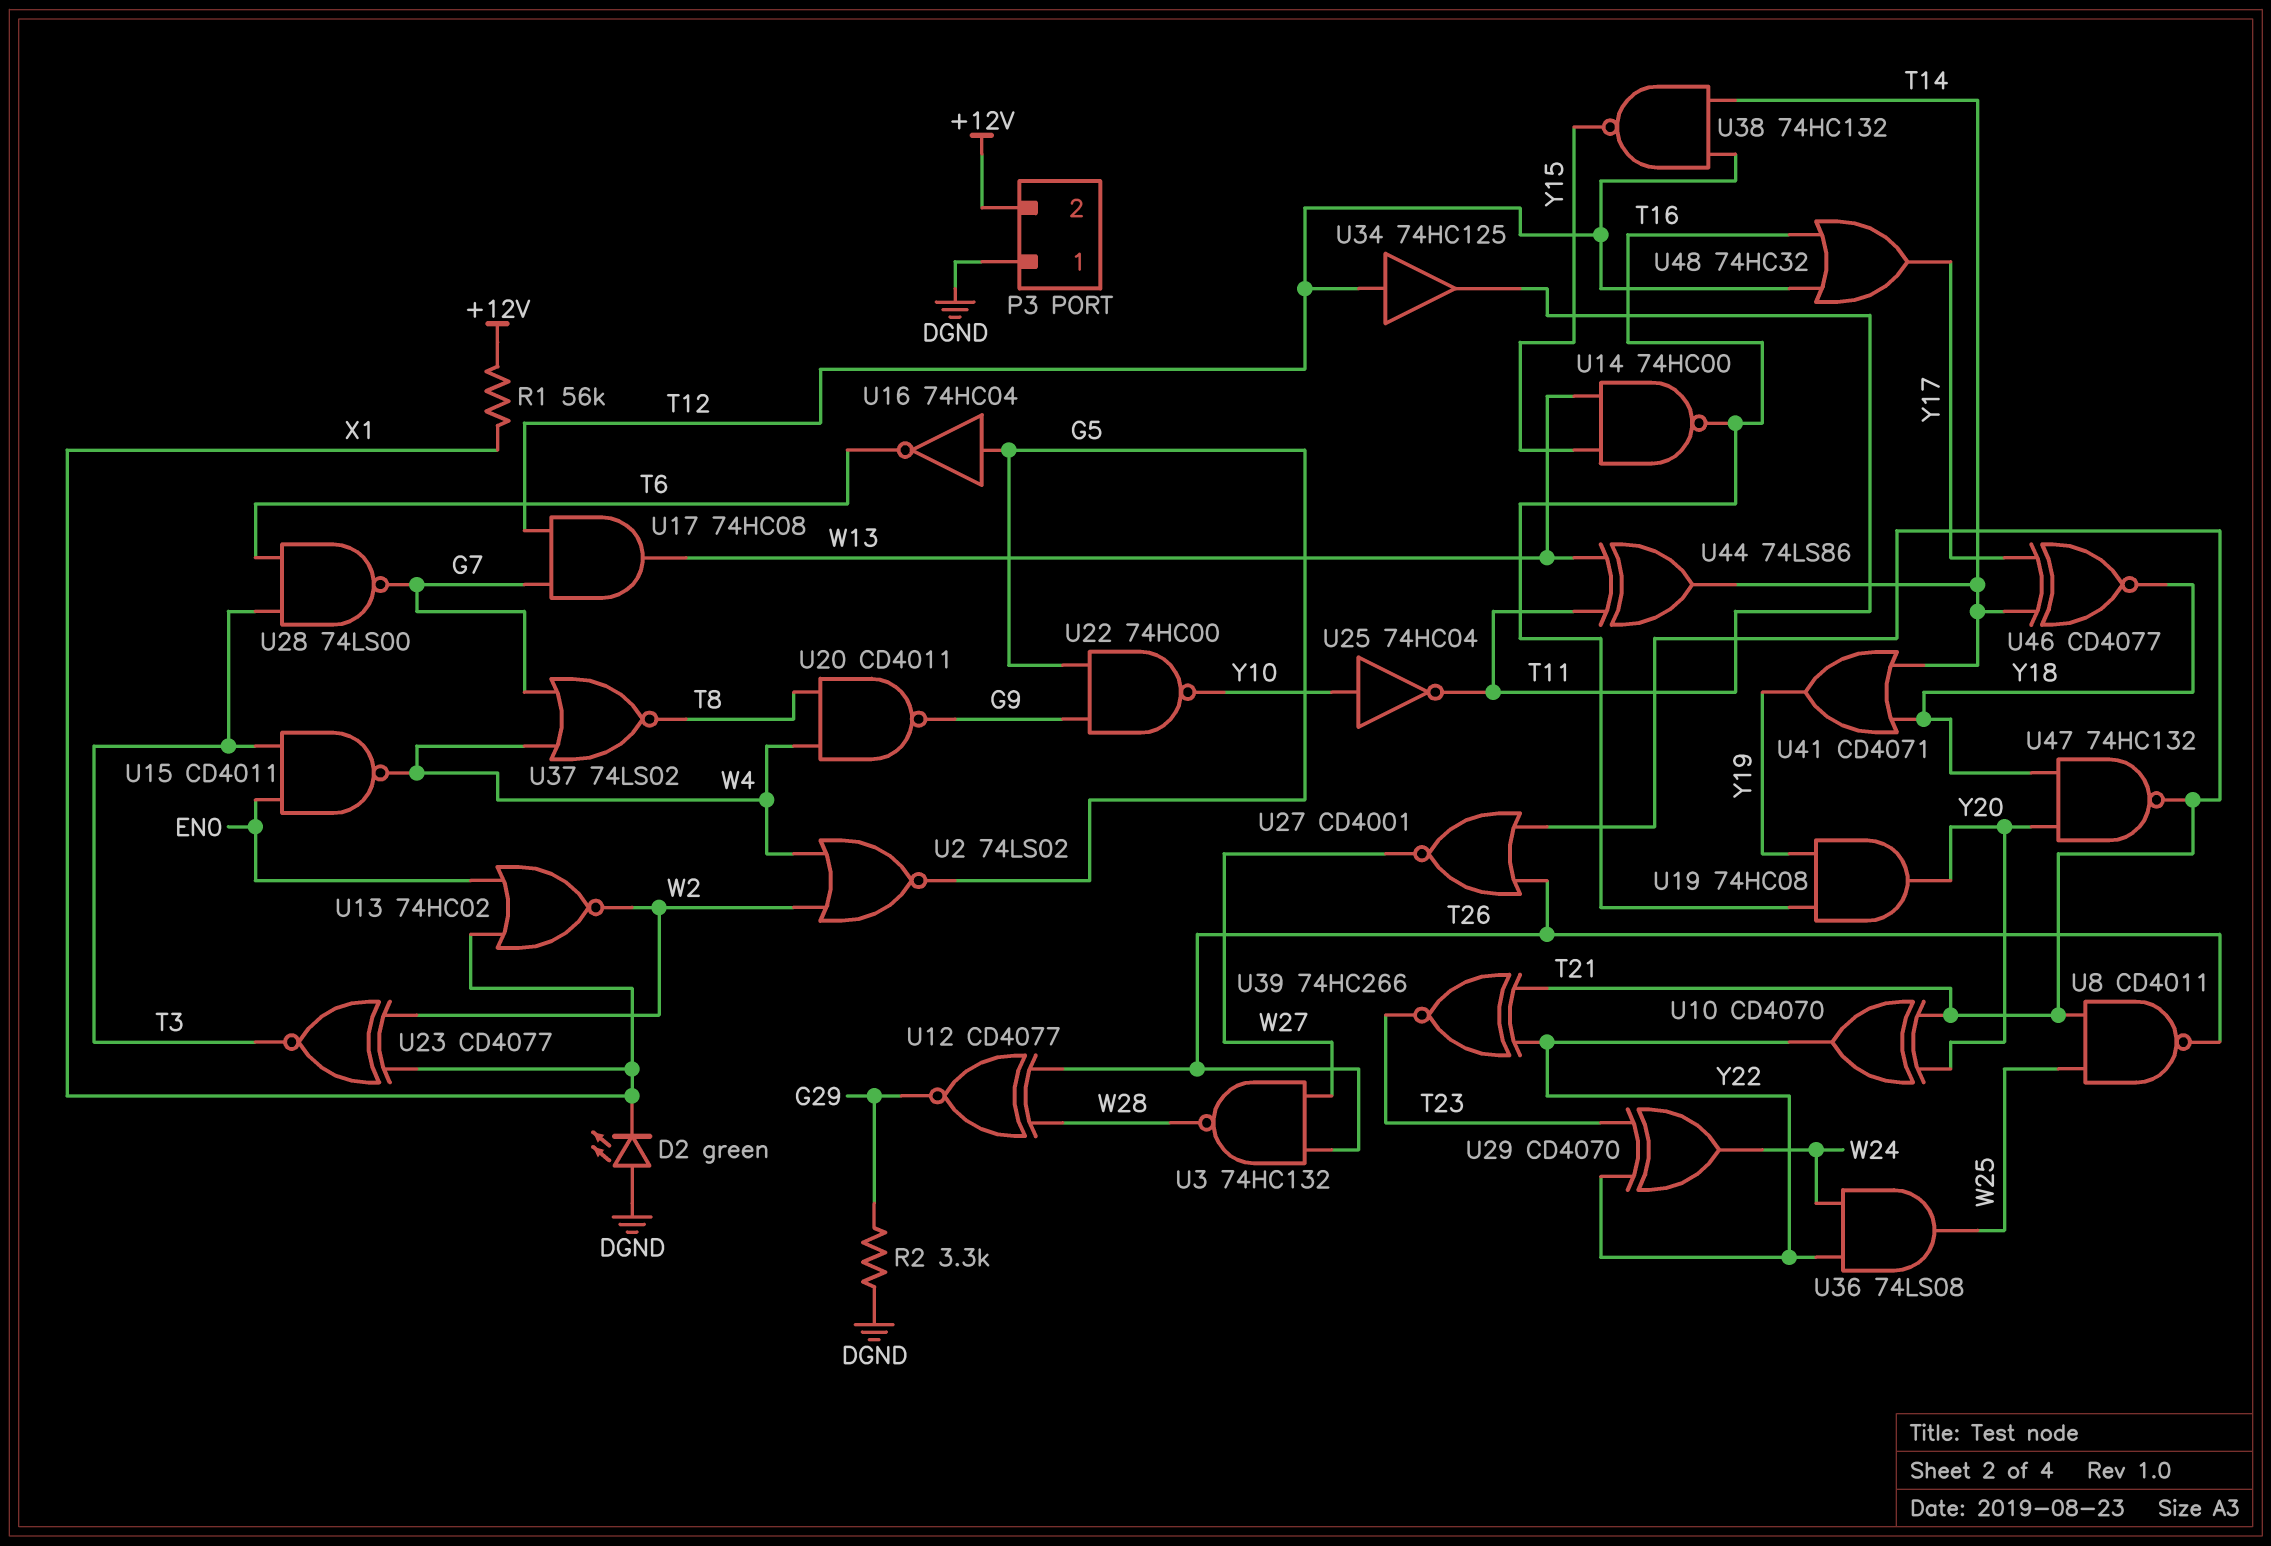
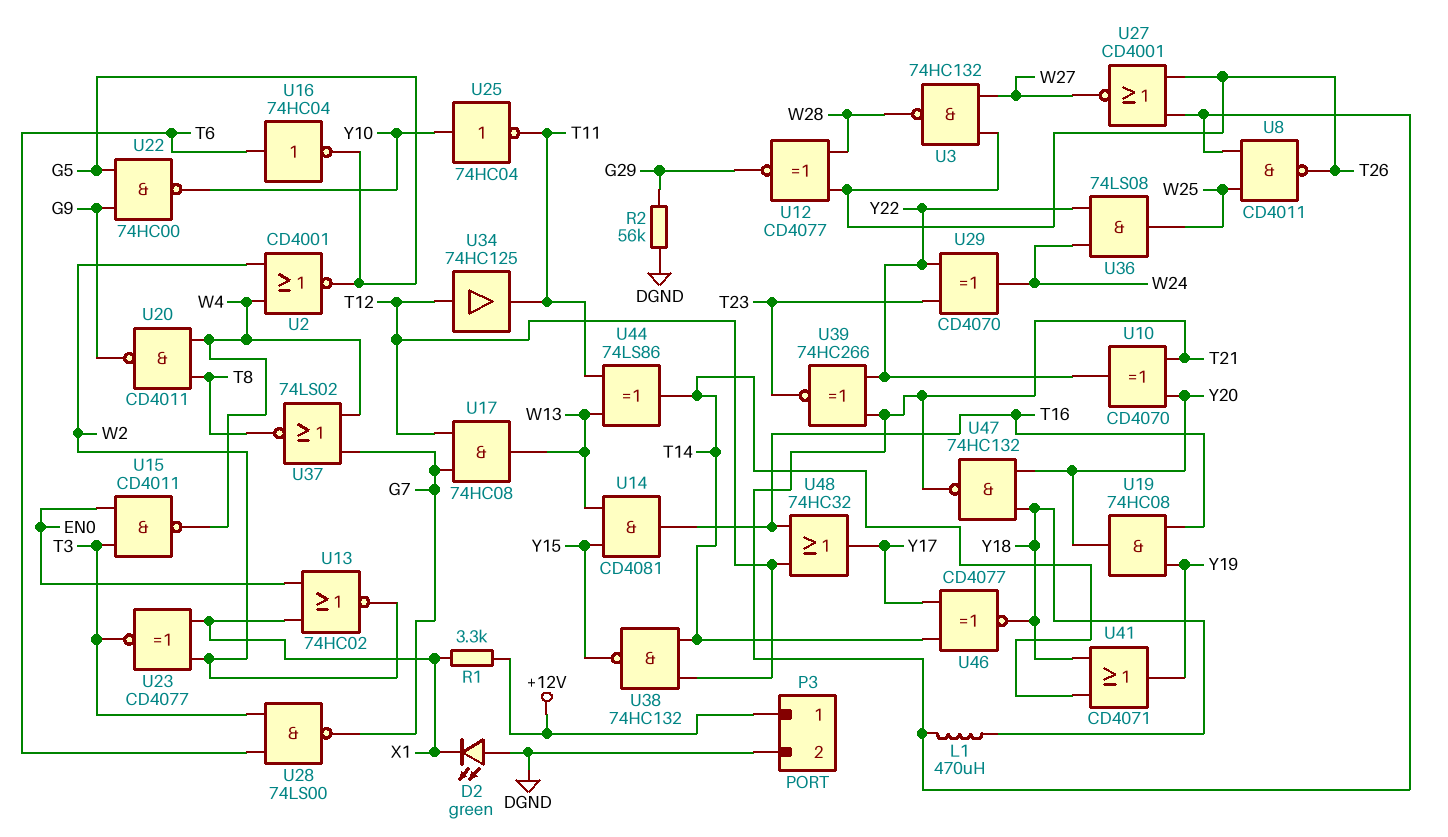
L1: none -> 470uH (T21, Y18)
P3 pin 1: DGND -> +12V
P3 pin 2: +12V -> DGND
R1: 56k (+12V, X1) -> 3.3k (+12V, X1)
R2: 3.3k (DGND, G29) -> 56k (DGND, G29)
U2: NOR 74LS02 (in W2, in W4, out G5) -> NOR CD4001 (in W2, in W4, out G5)
U14: NAND 74HC00 (in W13, in Y15, out T16) -> AND CD4081 (in W13, in Y15, out T16)
U16: NOT 74HC04 (in G5, out T6) -> NOT 74HC04 (in T6, out G5)

